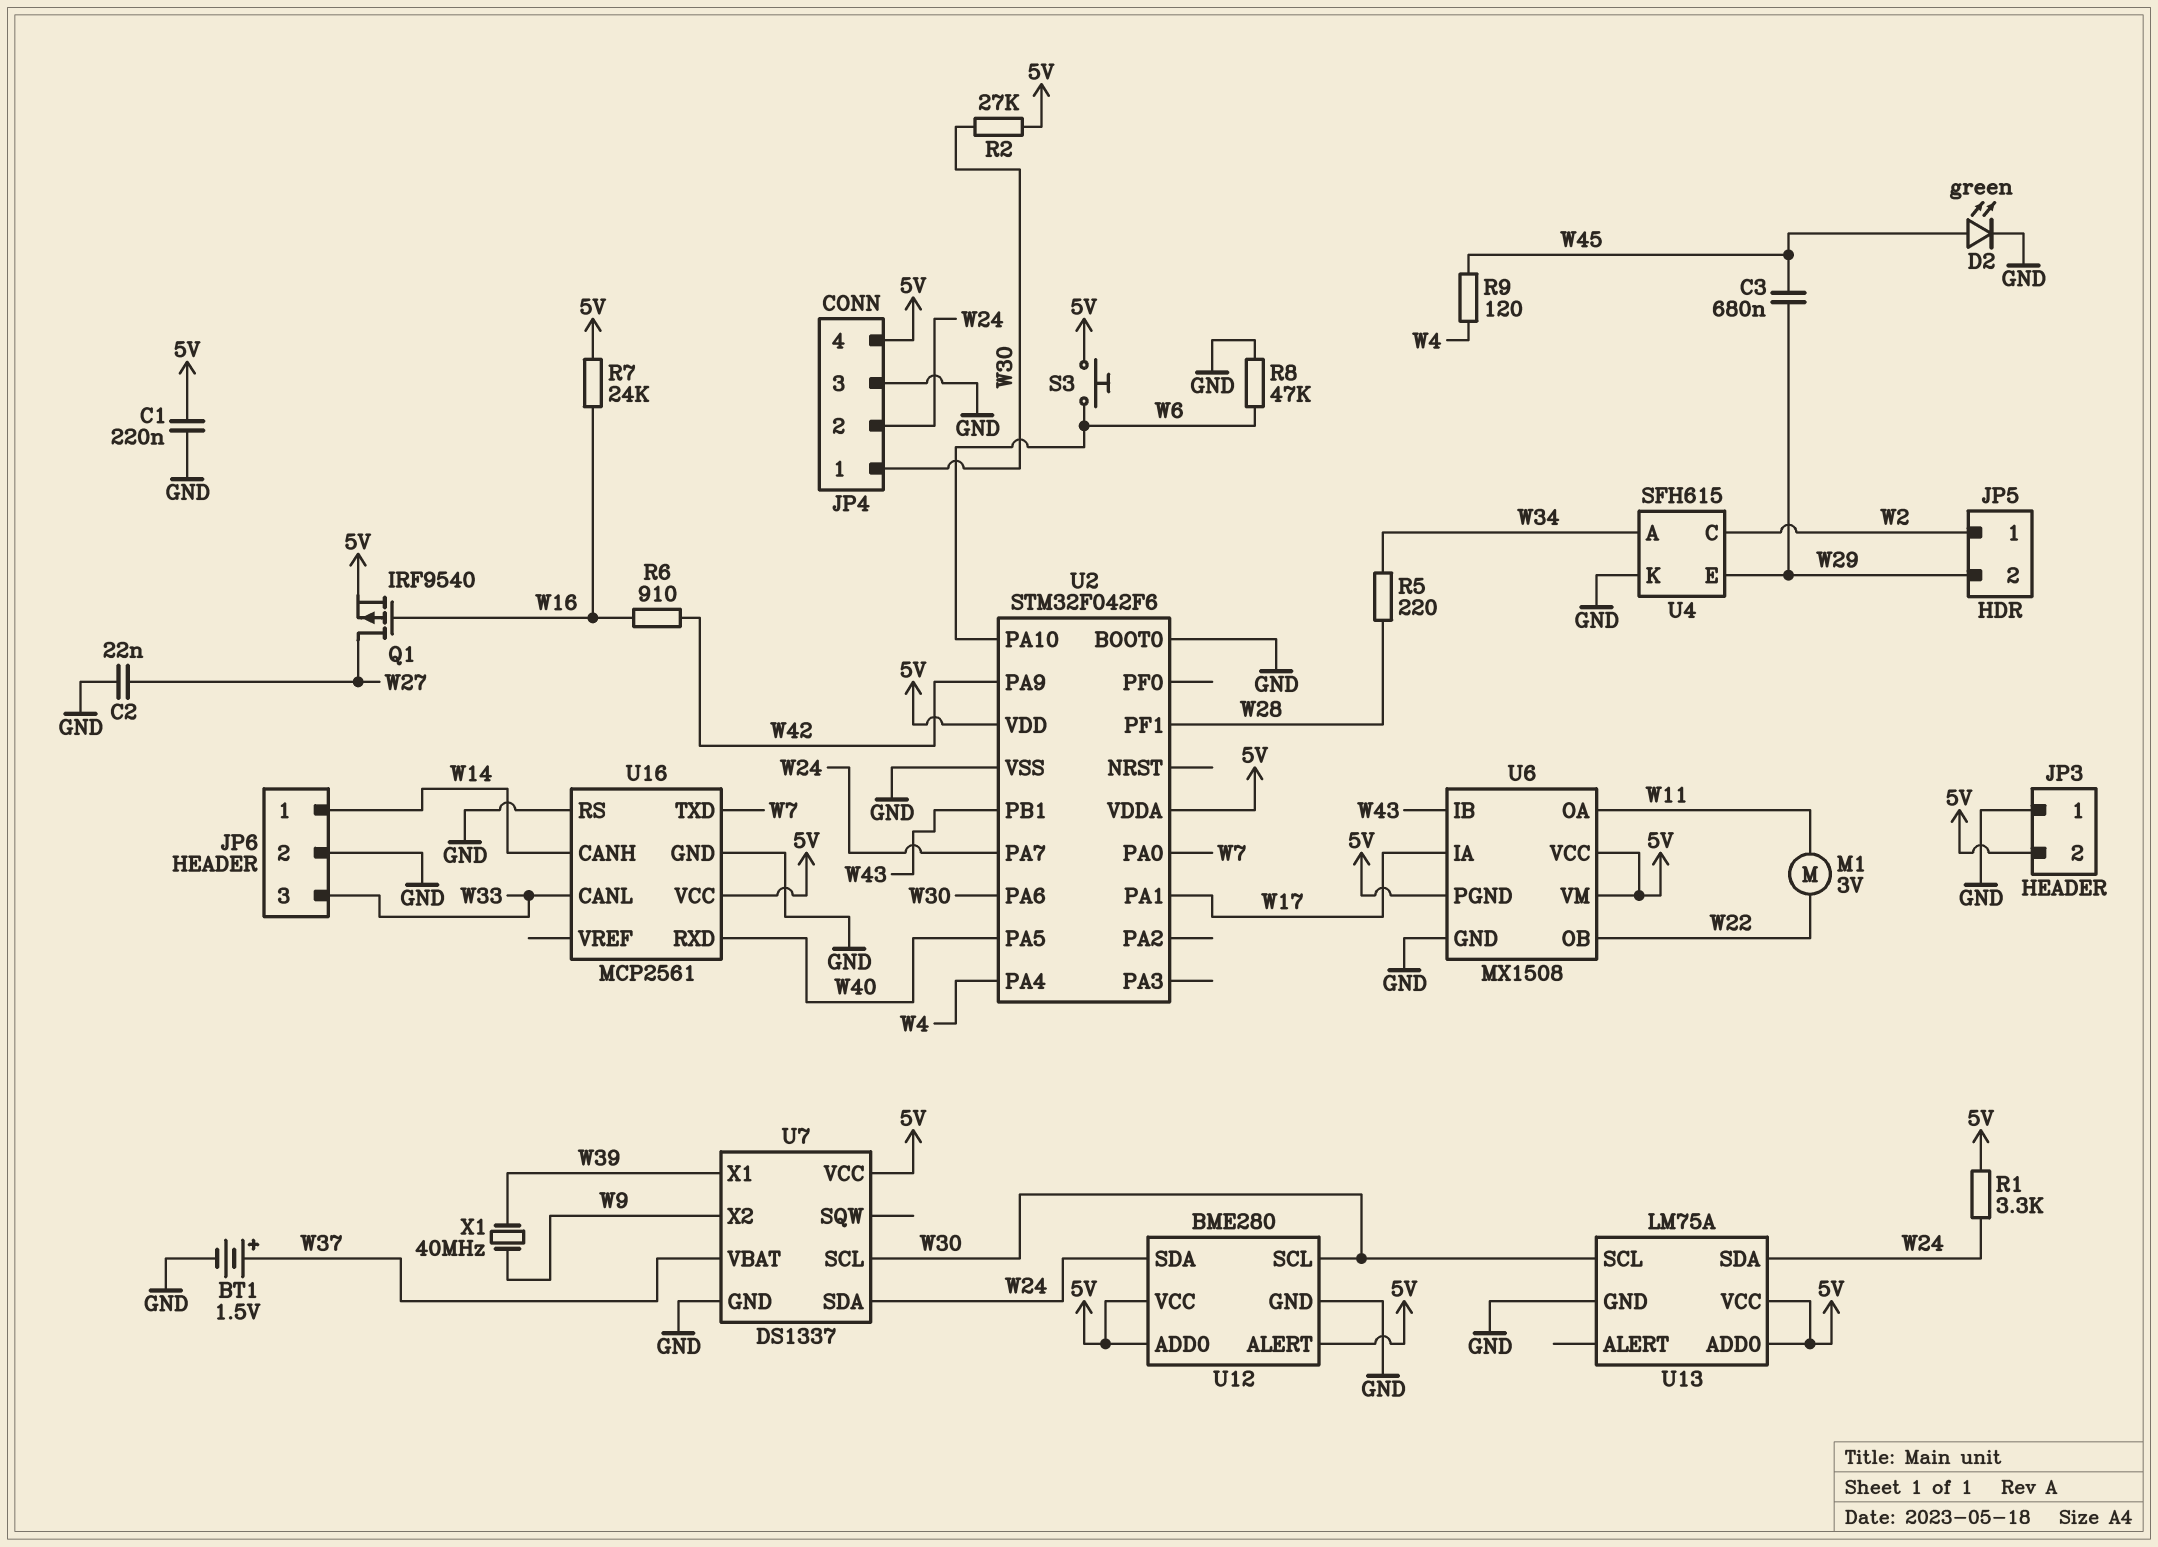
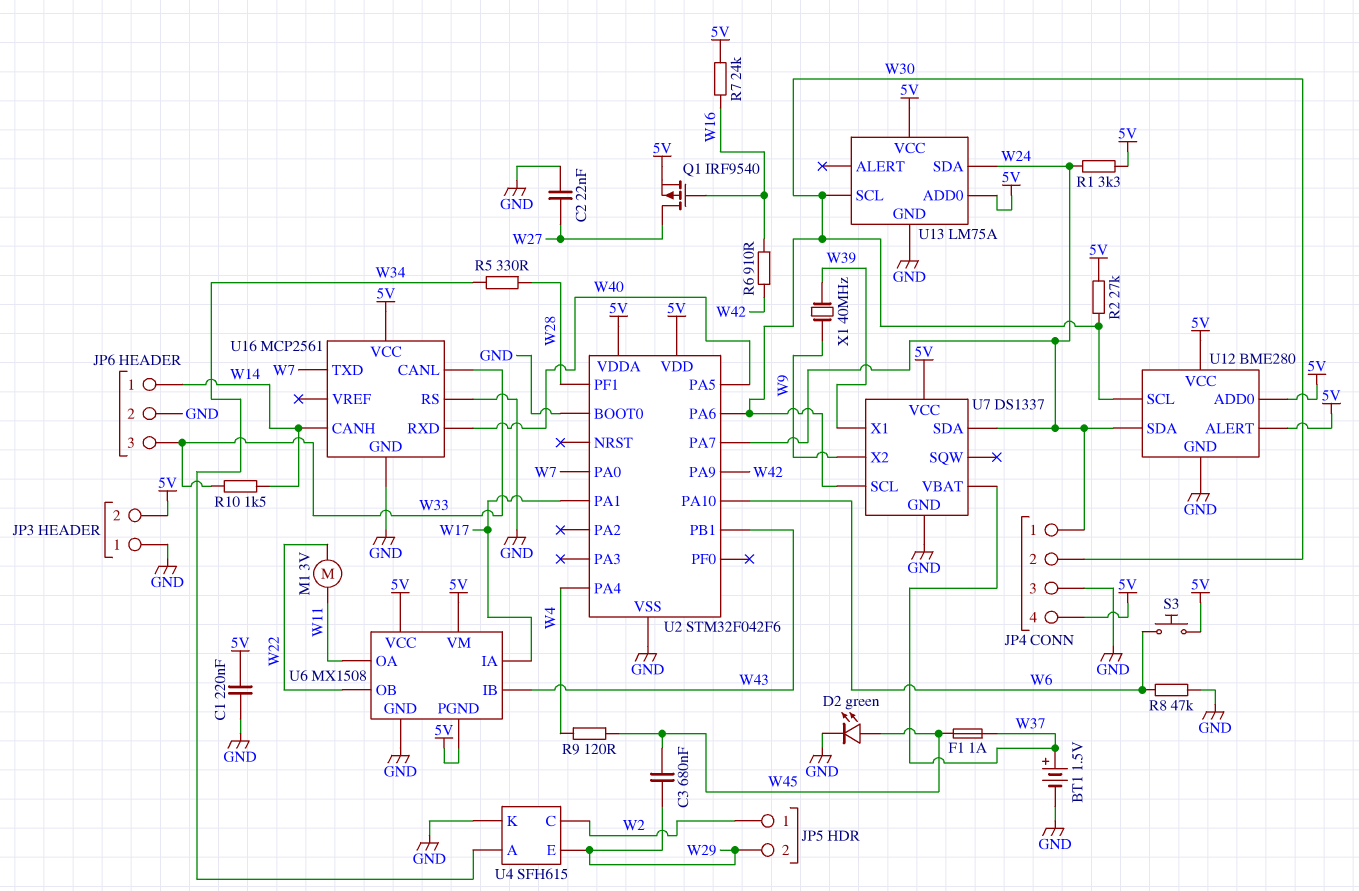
F1: none -> 1A (W37, W45)
JP4 pin 1: W30 -> W24
JP4 pin 2: W24 -> W30
R5: 220 (W28, W34) -> 330 (W28, W34)
R10: none -> 1.5k (W14, W33)

